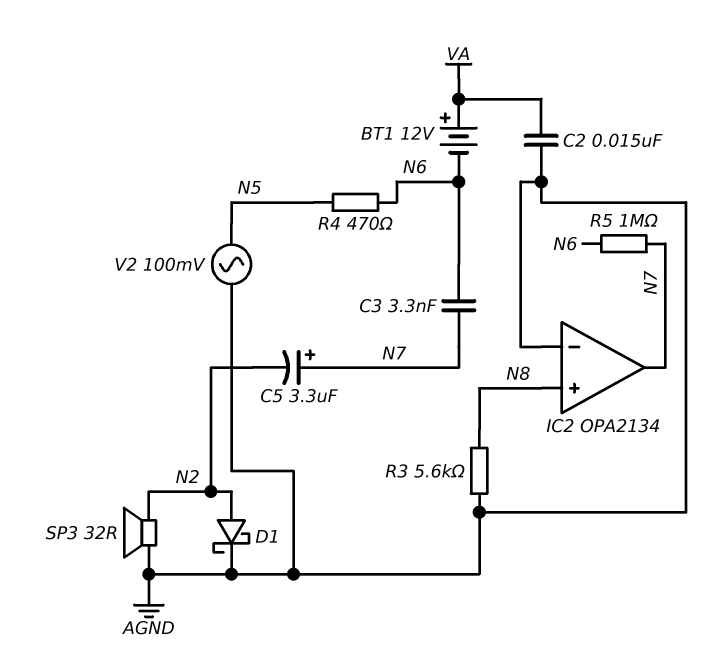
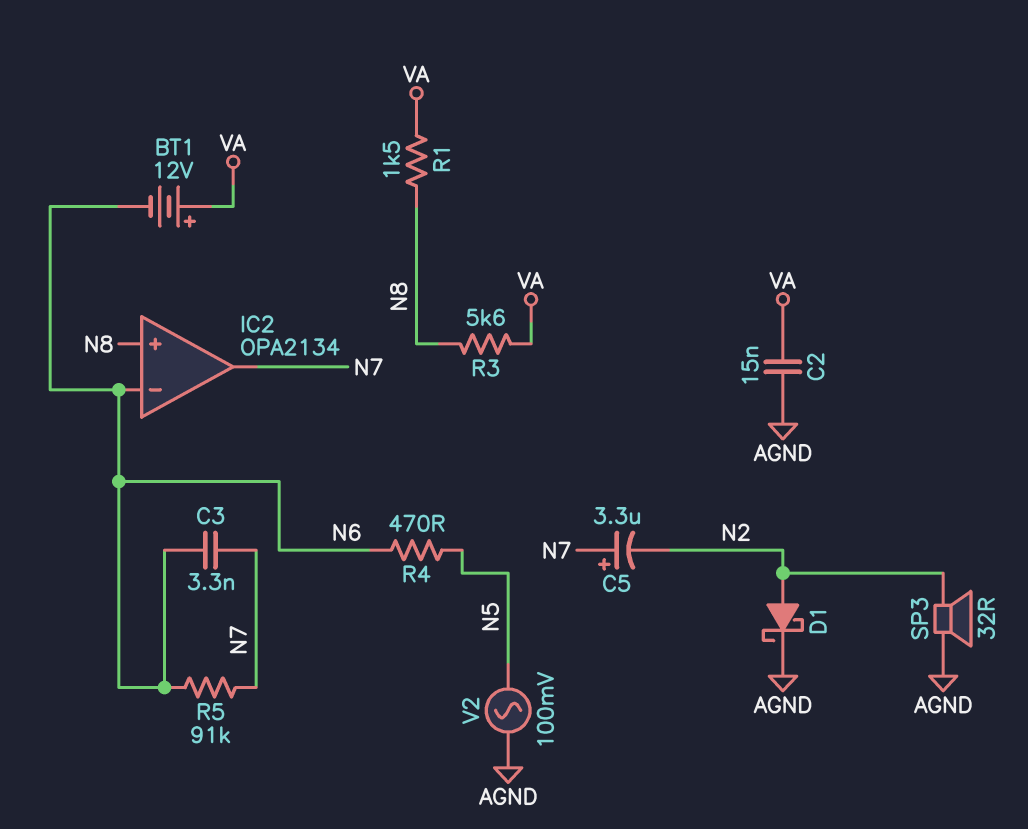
IC2 pin in-: AGND -> N6
R1: none -> 1.5k (N8, VA)
R3: 5.6k (AGND, N8) -> 5.6k (N8, VA)
R5: 1M (N6, N7) -> 91k (N6, N7)

